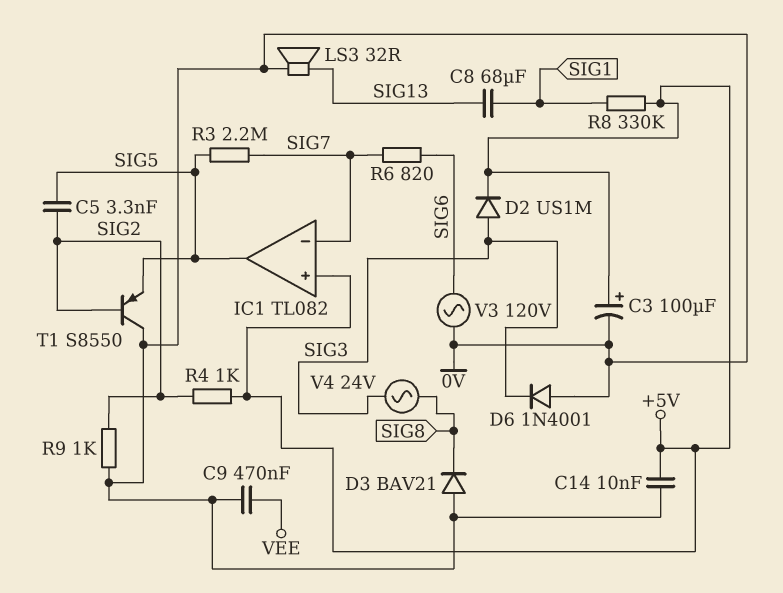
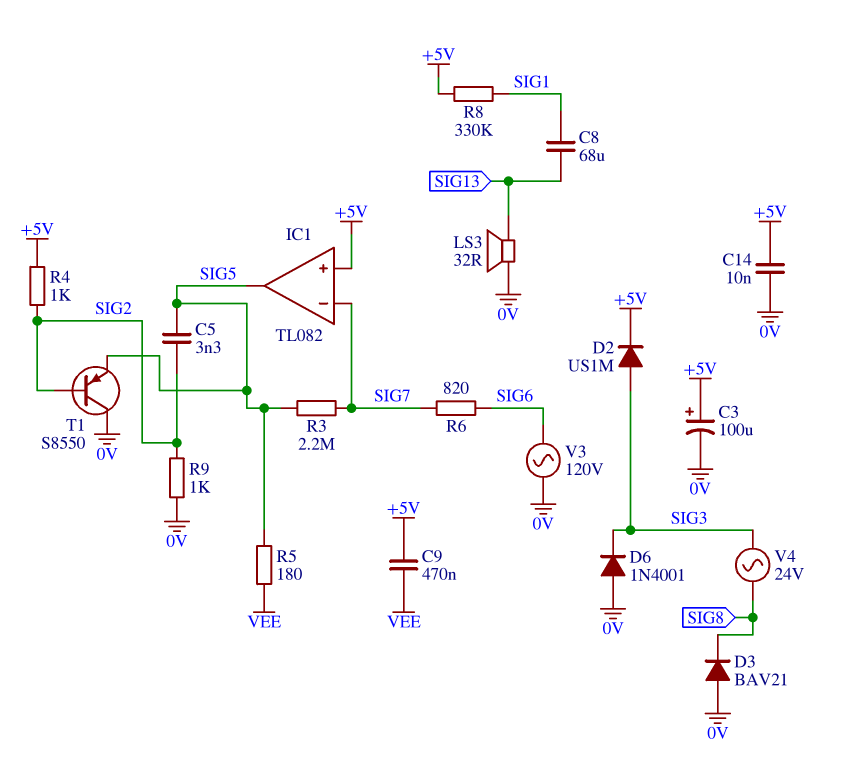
C9: 470nF (0V, VEE) -> 470nF (+5V, VEE)
R5: none -> 180 (SIG5, VEE)

